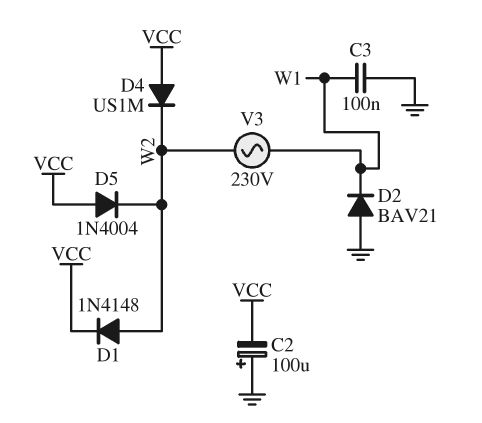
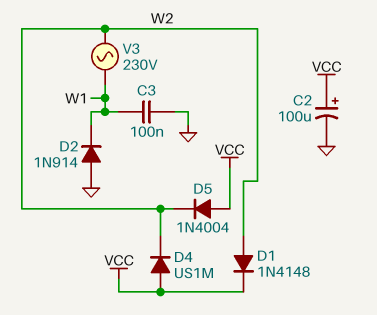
C2: 100uF (plus GND, minus VCC) -> 100uF (plus VCC, minus GND)
D2: diode BAV21 (A GND, K W1) -> diode 1N914 (A GND, K W1)

